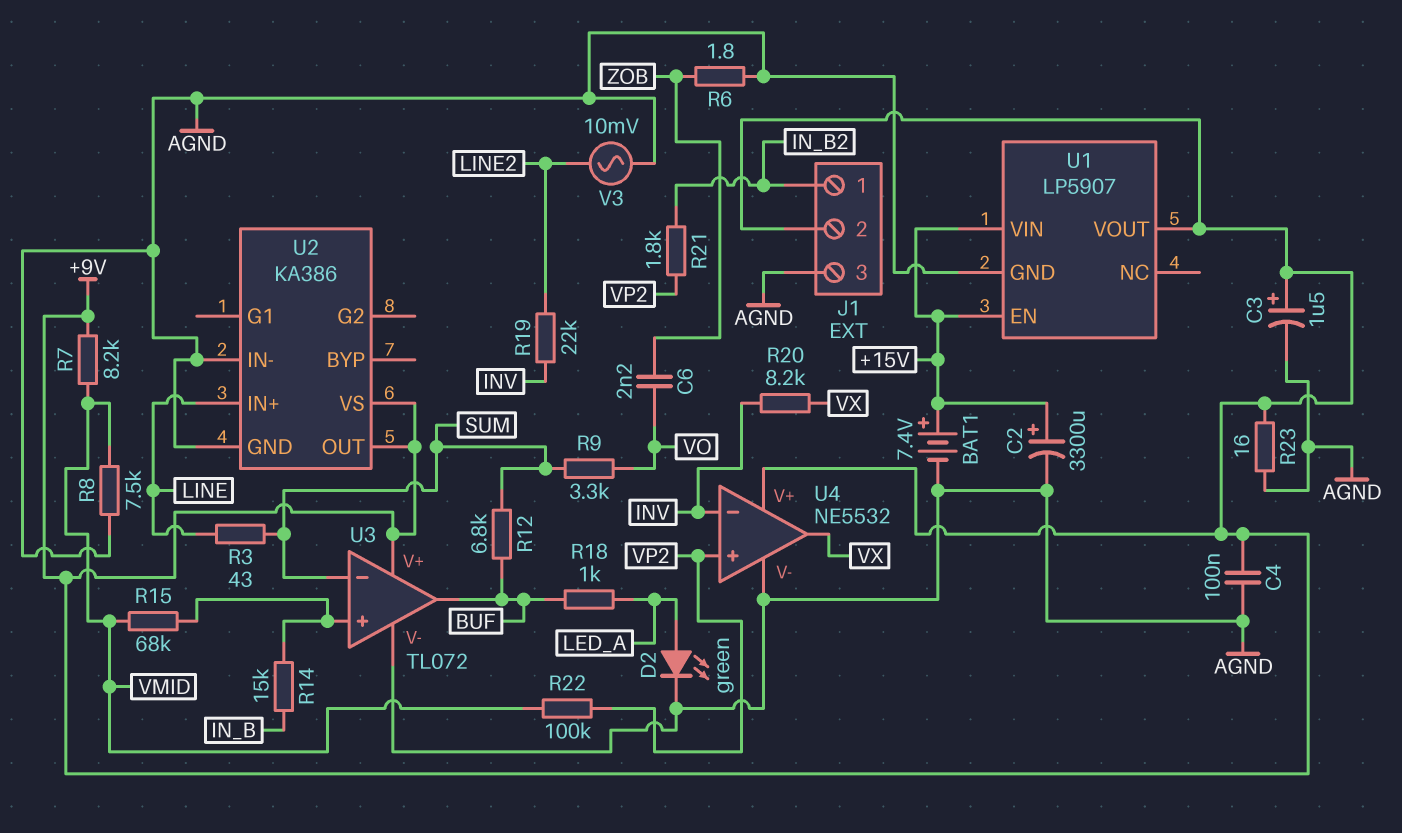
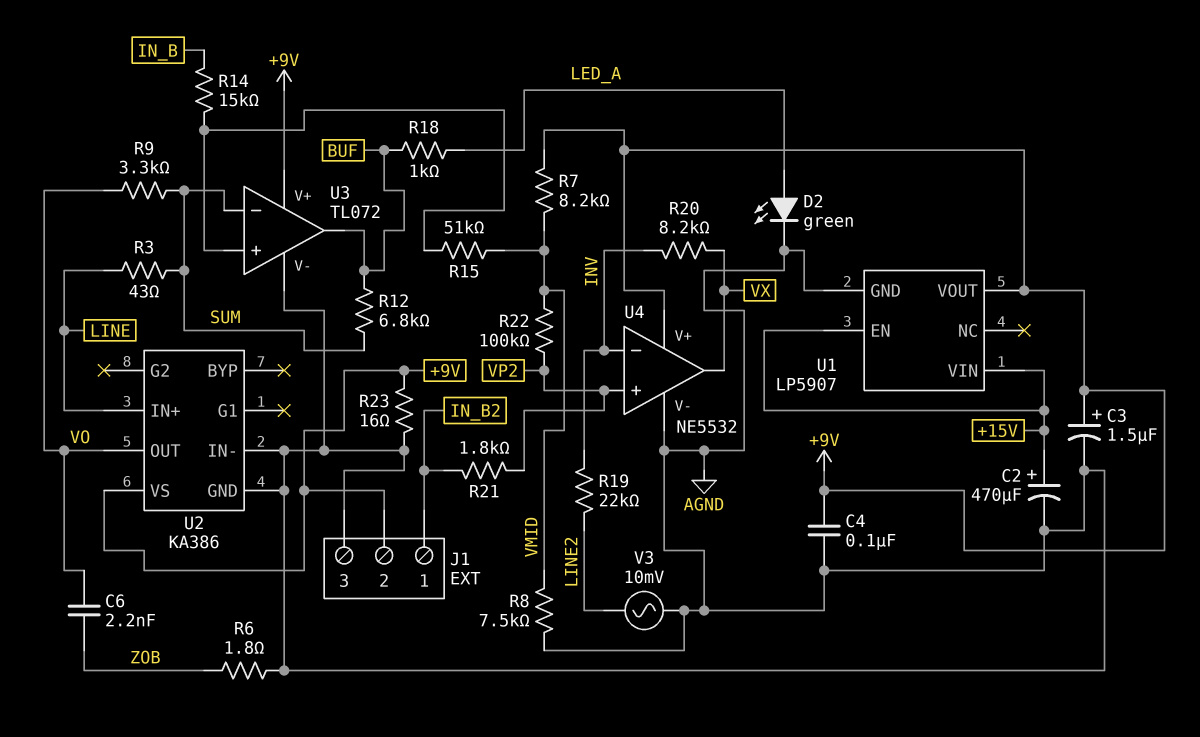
BAT1: 7.4V (plus +15V, minus AGND) -> none
C2: 3300uF (plus +15V, minus AGND) -> 470uF (plus +15V, minus AGND)
R15: 68k (U3/in+, VMID) -> 51k (U3/in+, VMID)
U2 pin OUT: +9V -> VO

